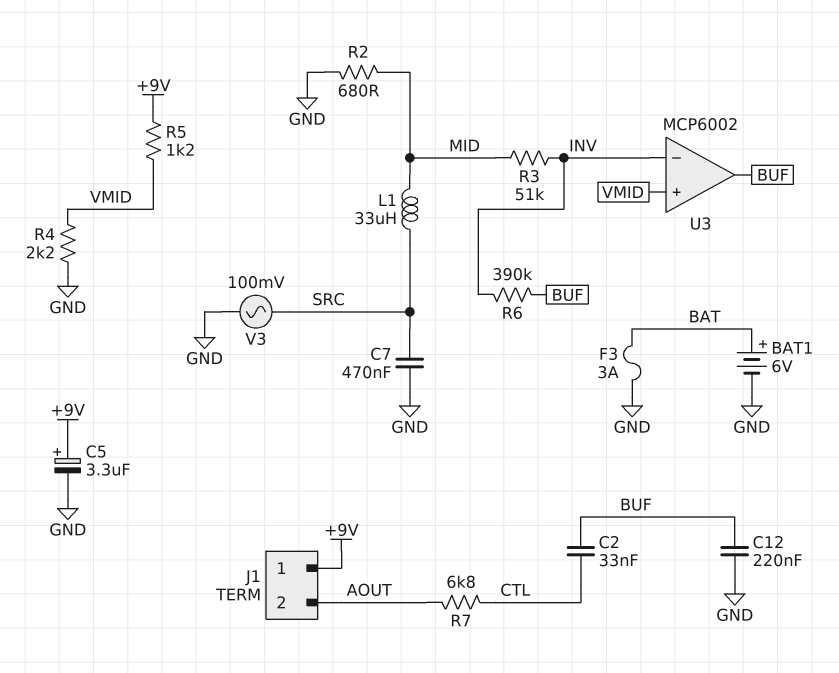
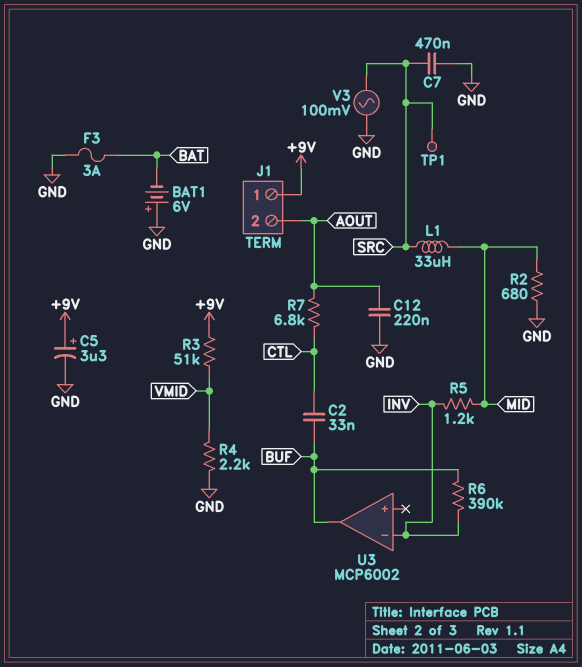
BAT1: 6V (plus BAT, minus GND) -> 6V (plus GND, minus BAT)
C12: 220nF (BUF, GND) -> 220nF (AOUT, GND)
R3: 51k (INV, MID) -> 51k (+9V, VMID)
R5: 1.2k (+9V, VMID) -> 1.2k (INV, MID)
TP1: none -> test point (SRC)
U3 pin in+: VMID -> none

